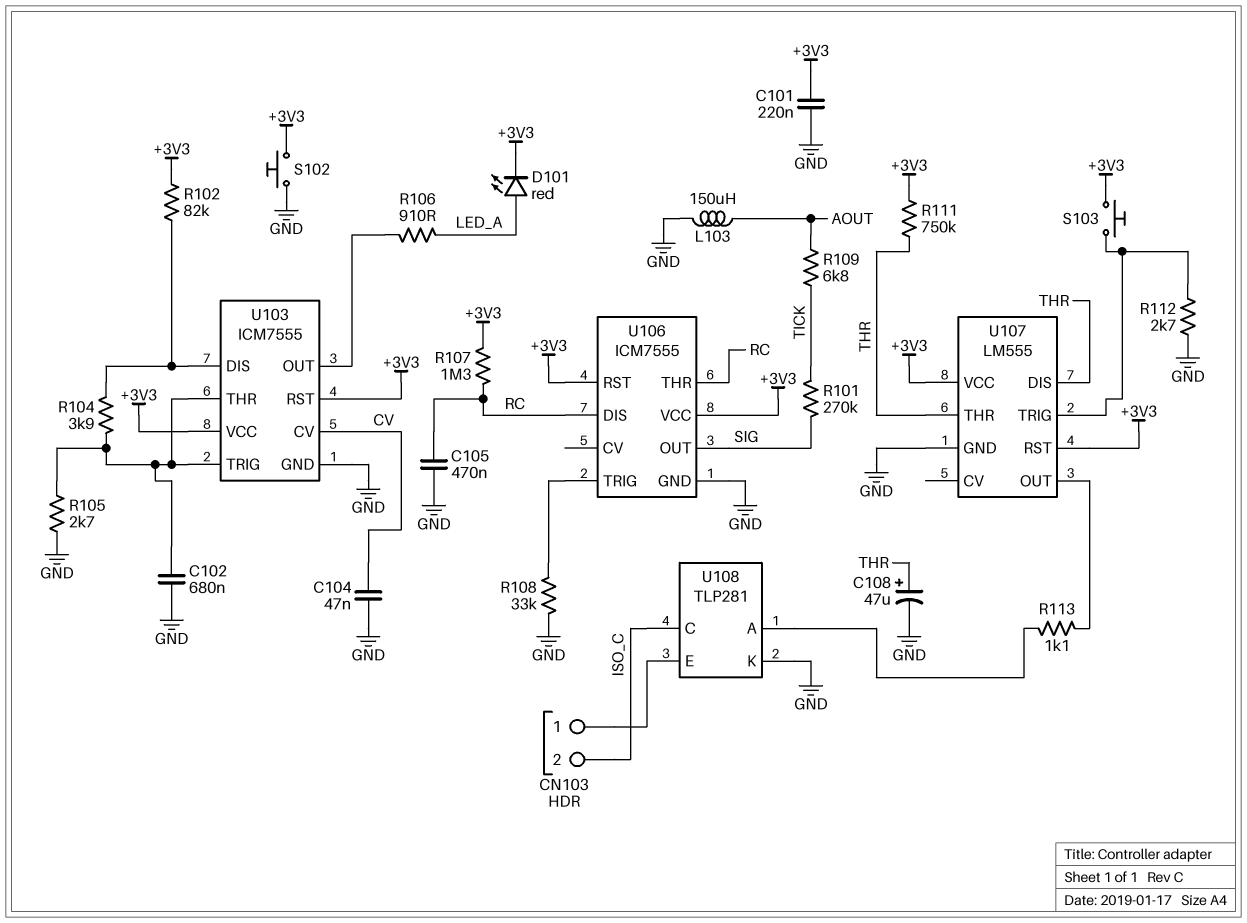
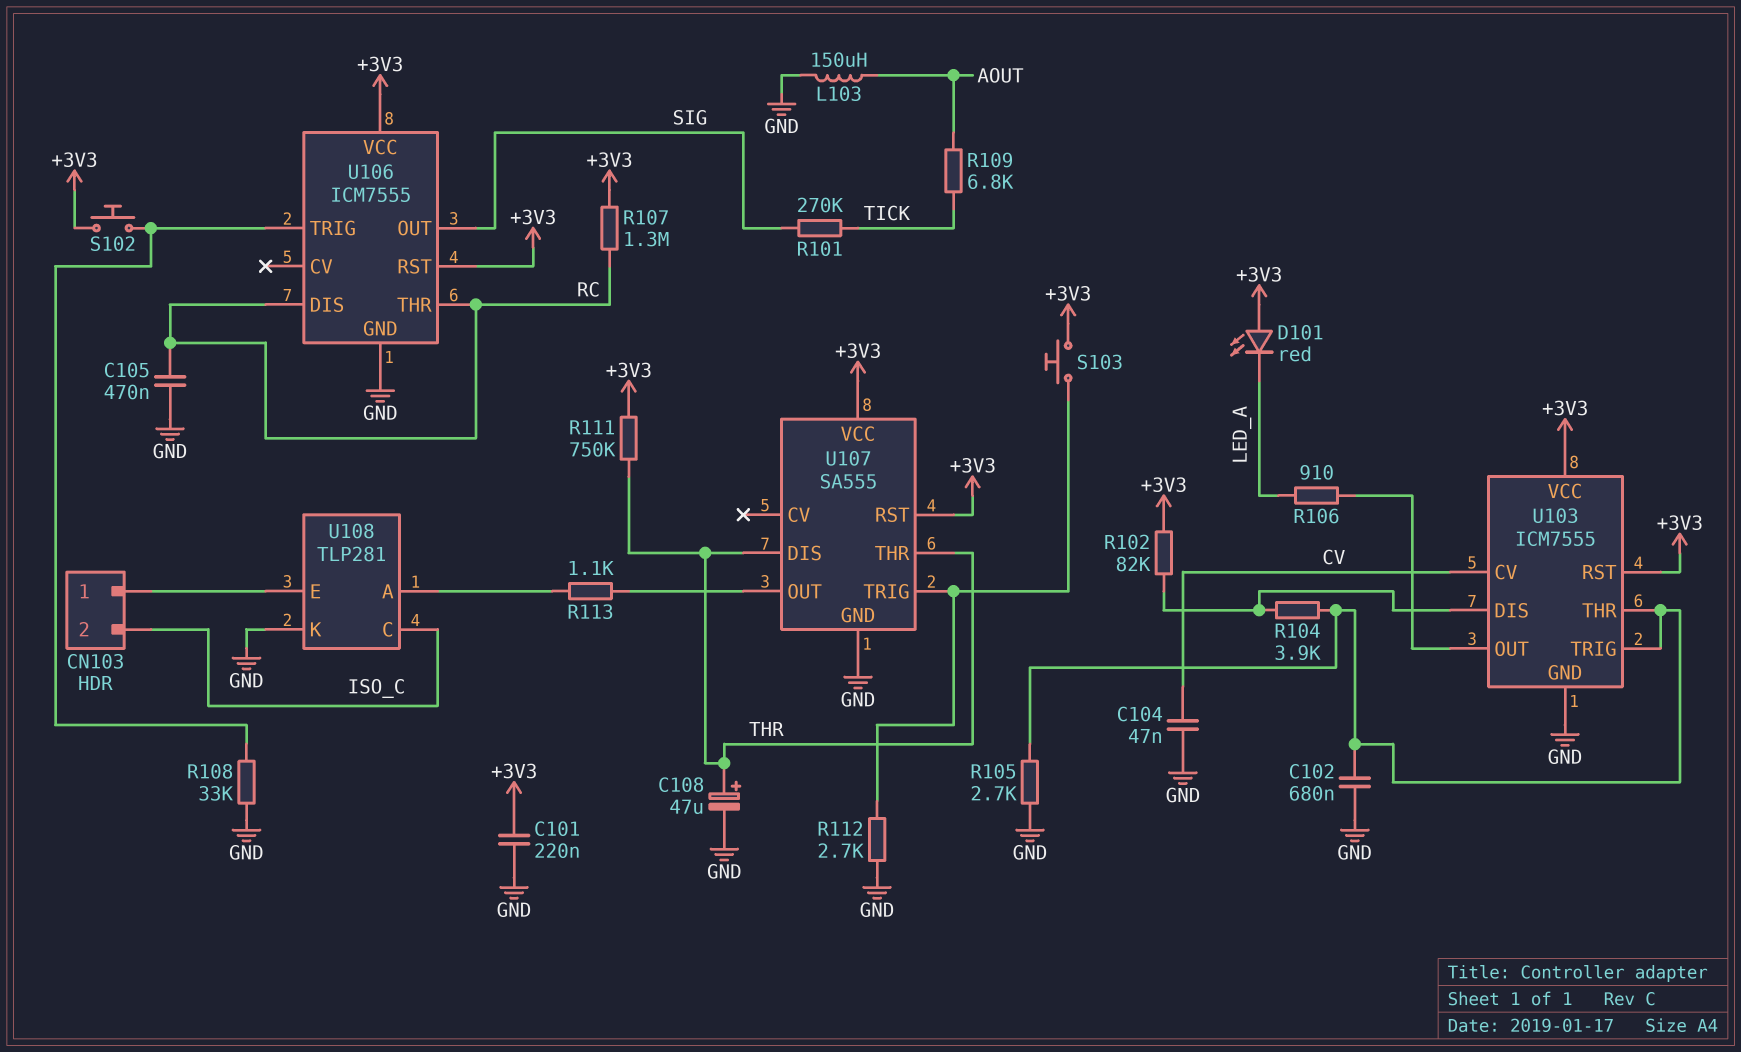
D101: LED red (A LED_A, K +3V3) -> LED red (A +3V3, K LED_A)
S102: button (+3V3, GND) -> button (+3V3, U106/TRIG)
U107: LM555 -> SA555

